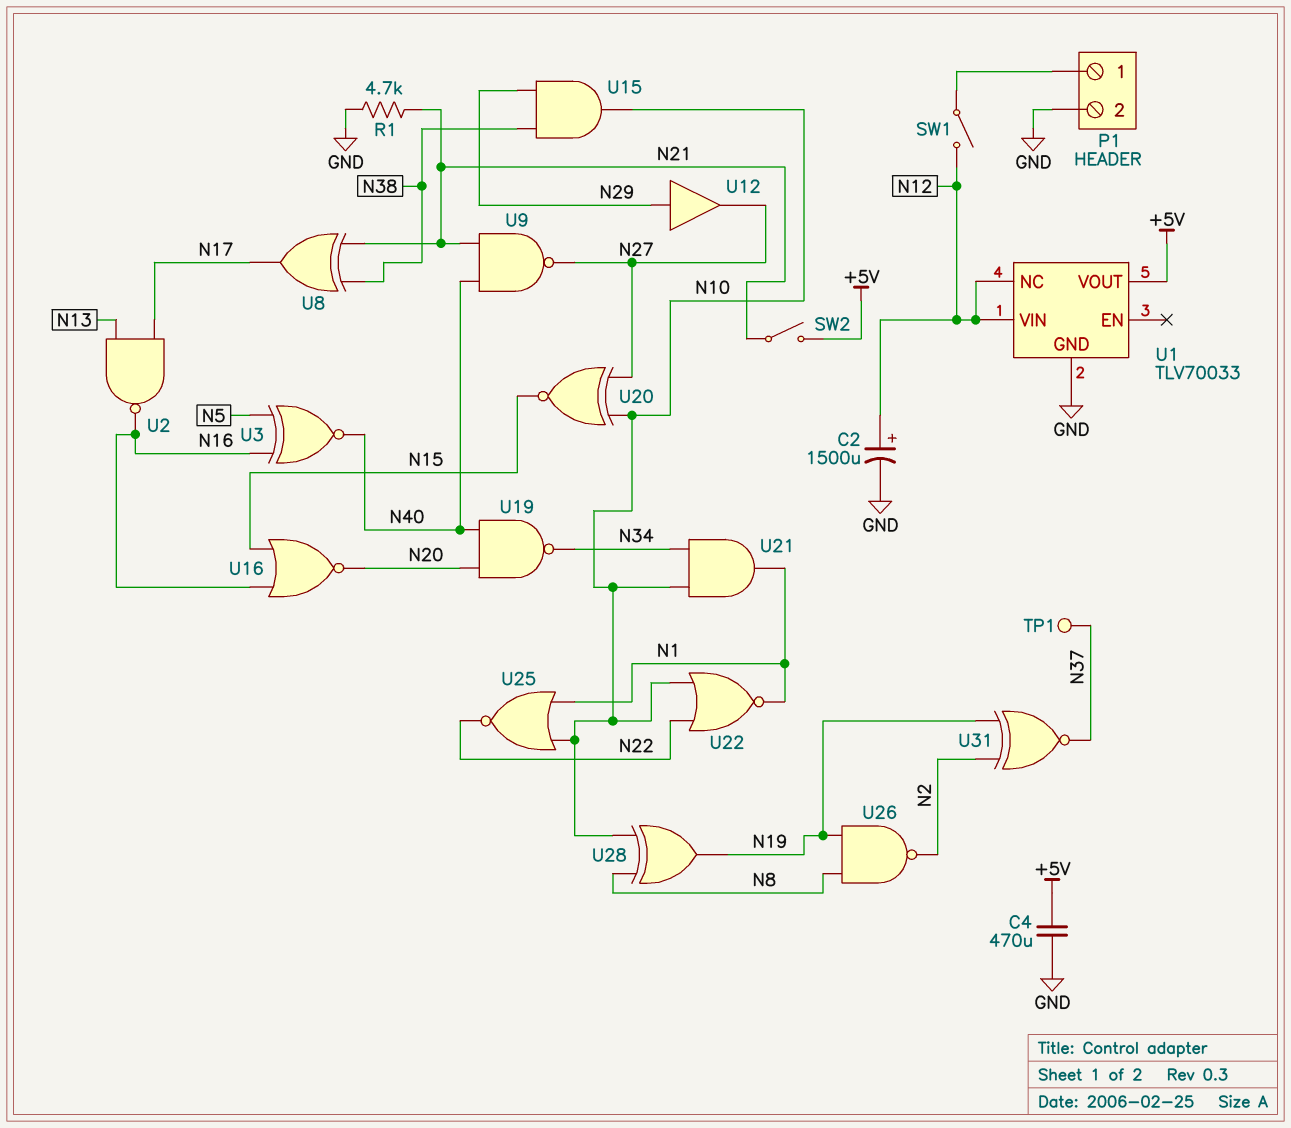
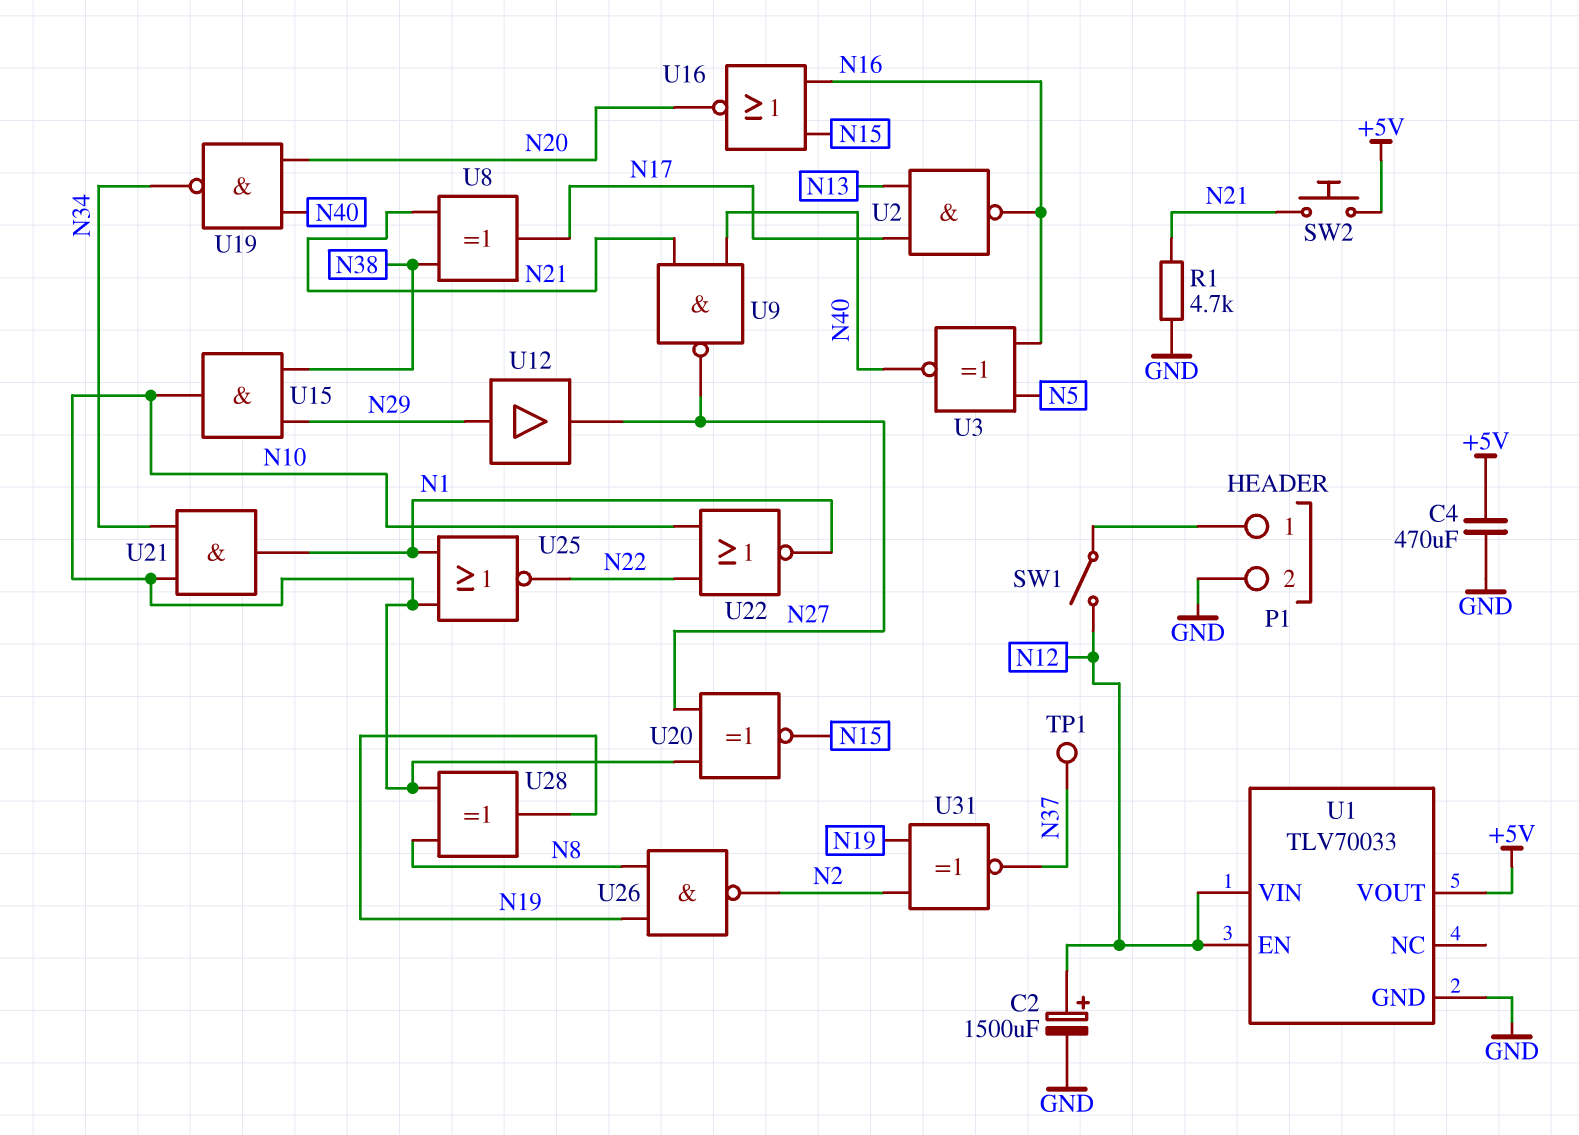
SW2: switch (+5V, N21) -> button (+5V, N21)
U1 pin EN: none -> N12
U1 pin NC: N12 -> none

